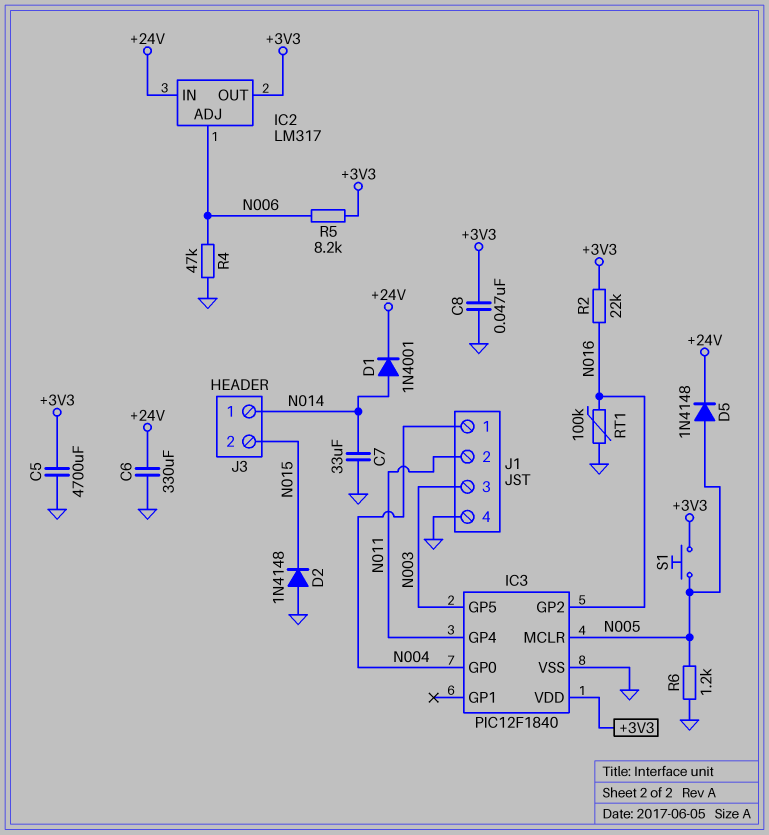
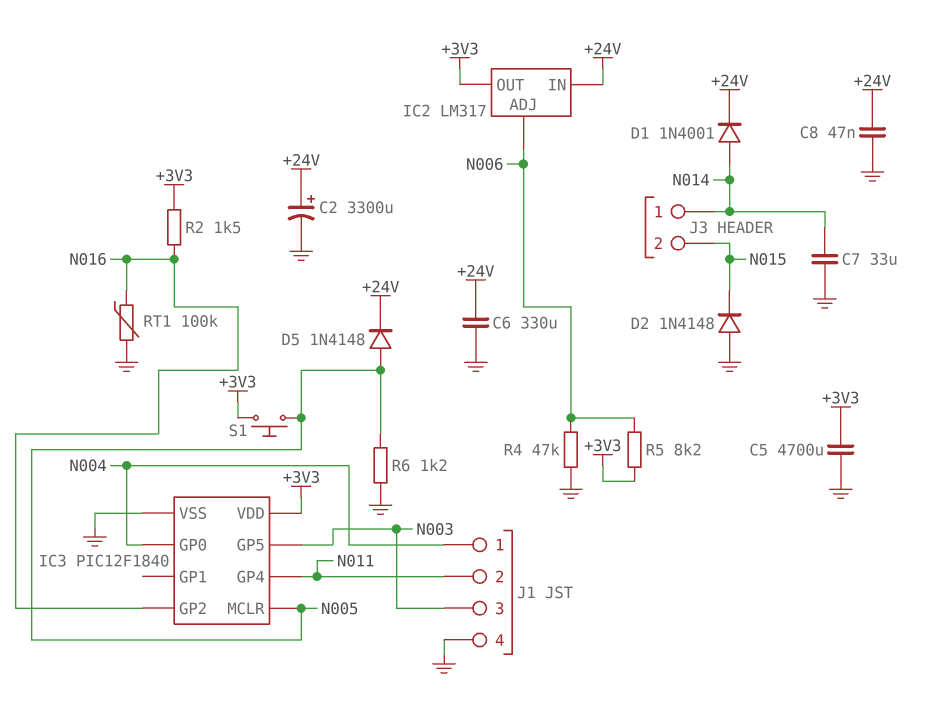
C2: none -> 3300uF (plus +24V, minus GND)
C8: 47nF (+3V3, GND) -> 47nF (+24V, GND)
R2: 22k (+3V3, N016) -> 1.5k (+3V3, N016)

